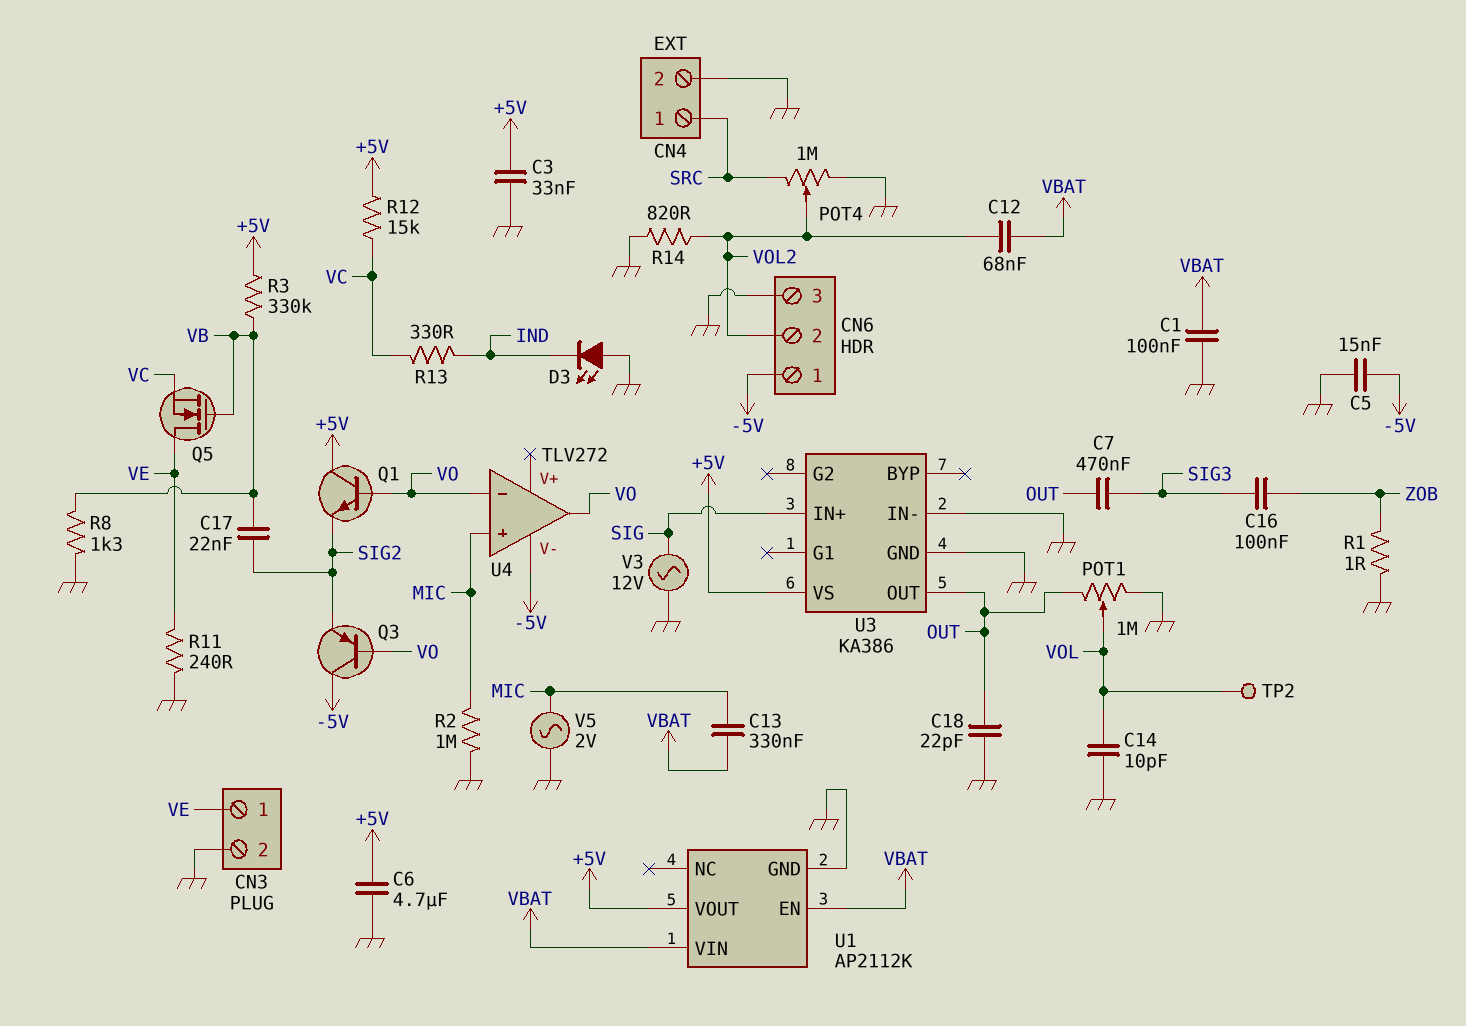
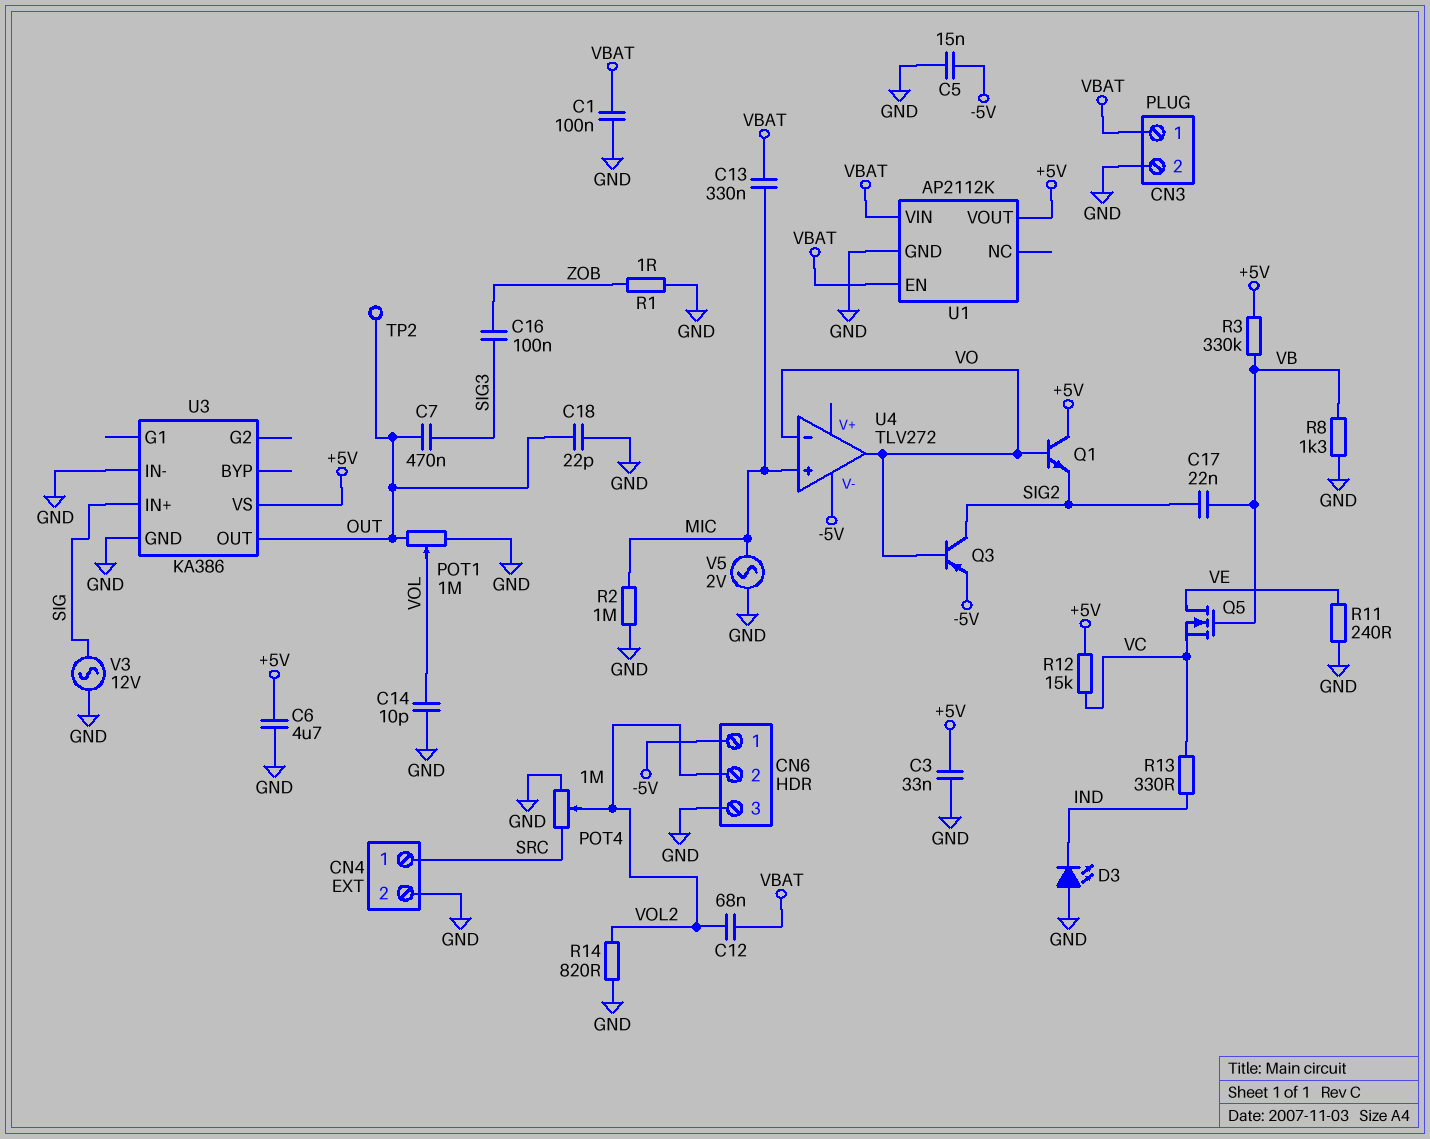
CN3 pin 1: VE -> VBAT
Q3: PNP (B VO, C -5V, E SIG2) -> PNP (B VO, C SIG2, E -5V)
TP2: test point (VOL) -> test point (OUT)

